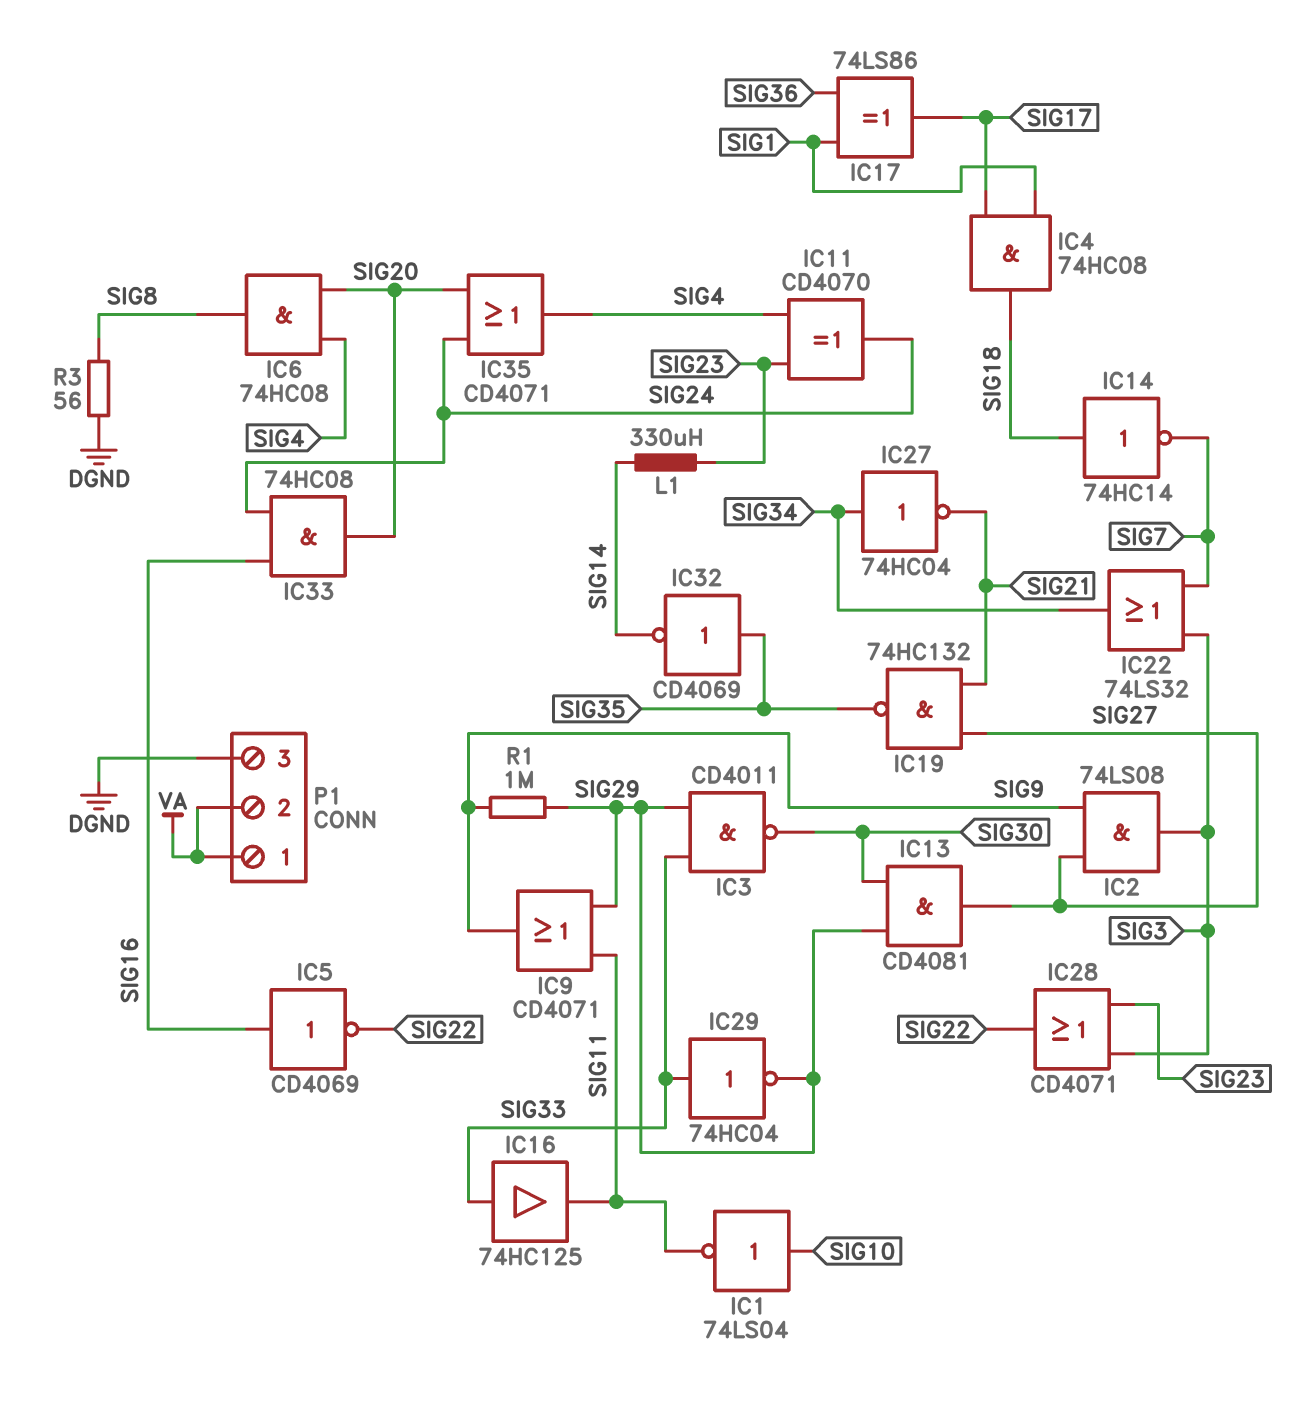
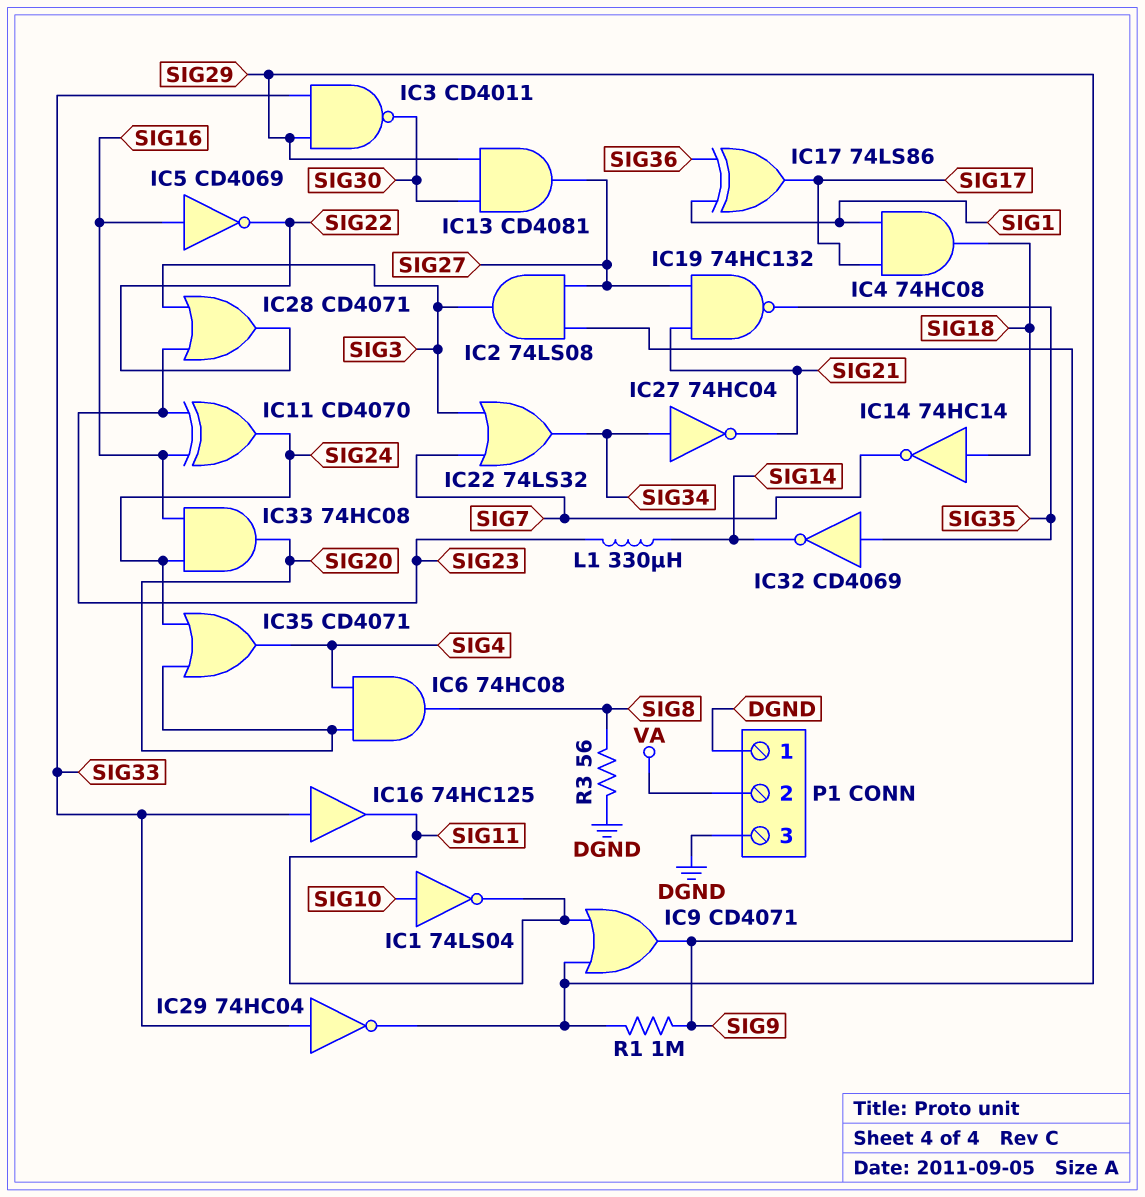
IC11: XOR CD4070 (in SIG4, in SIG23, out SIG24) -> XOR CD4070 (in SIG16, in SIG23, out SIG24)
P1 pin 1: VA -> DGND

